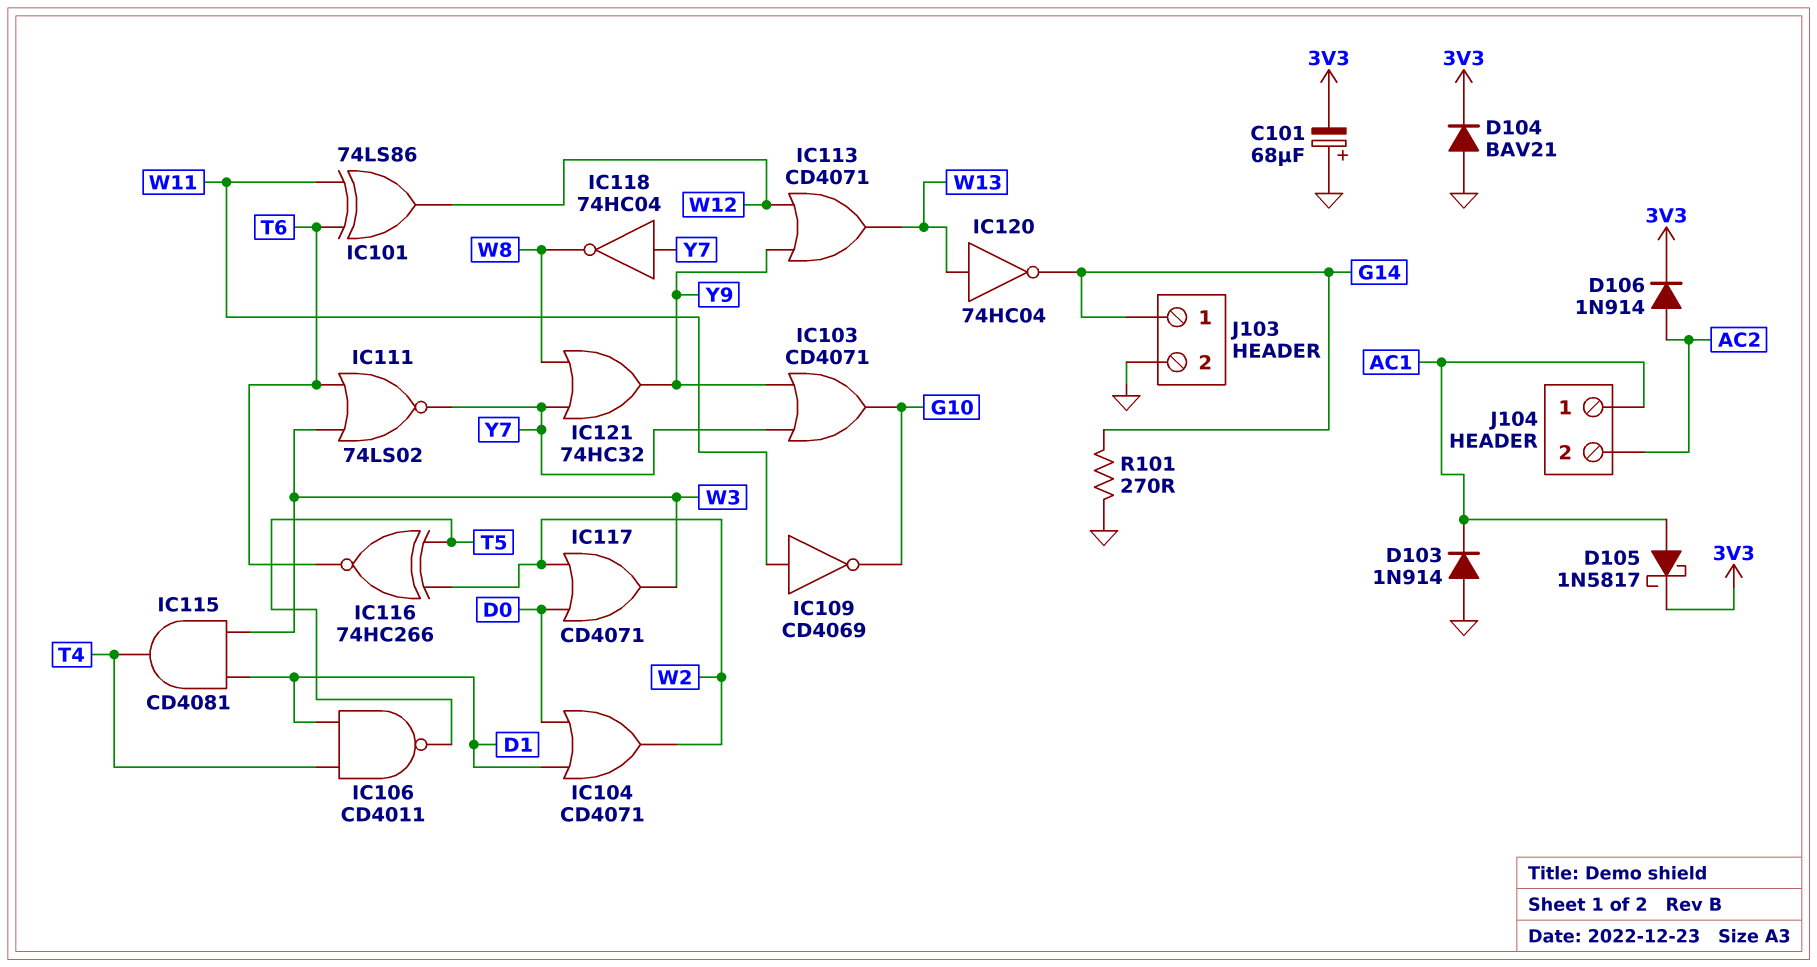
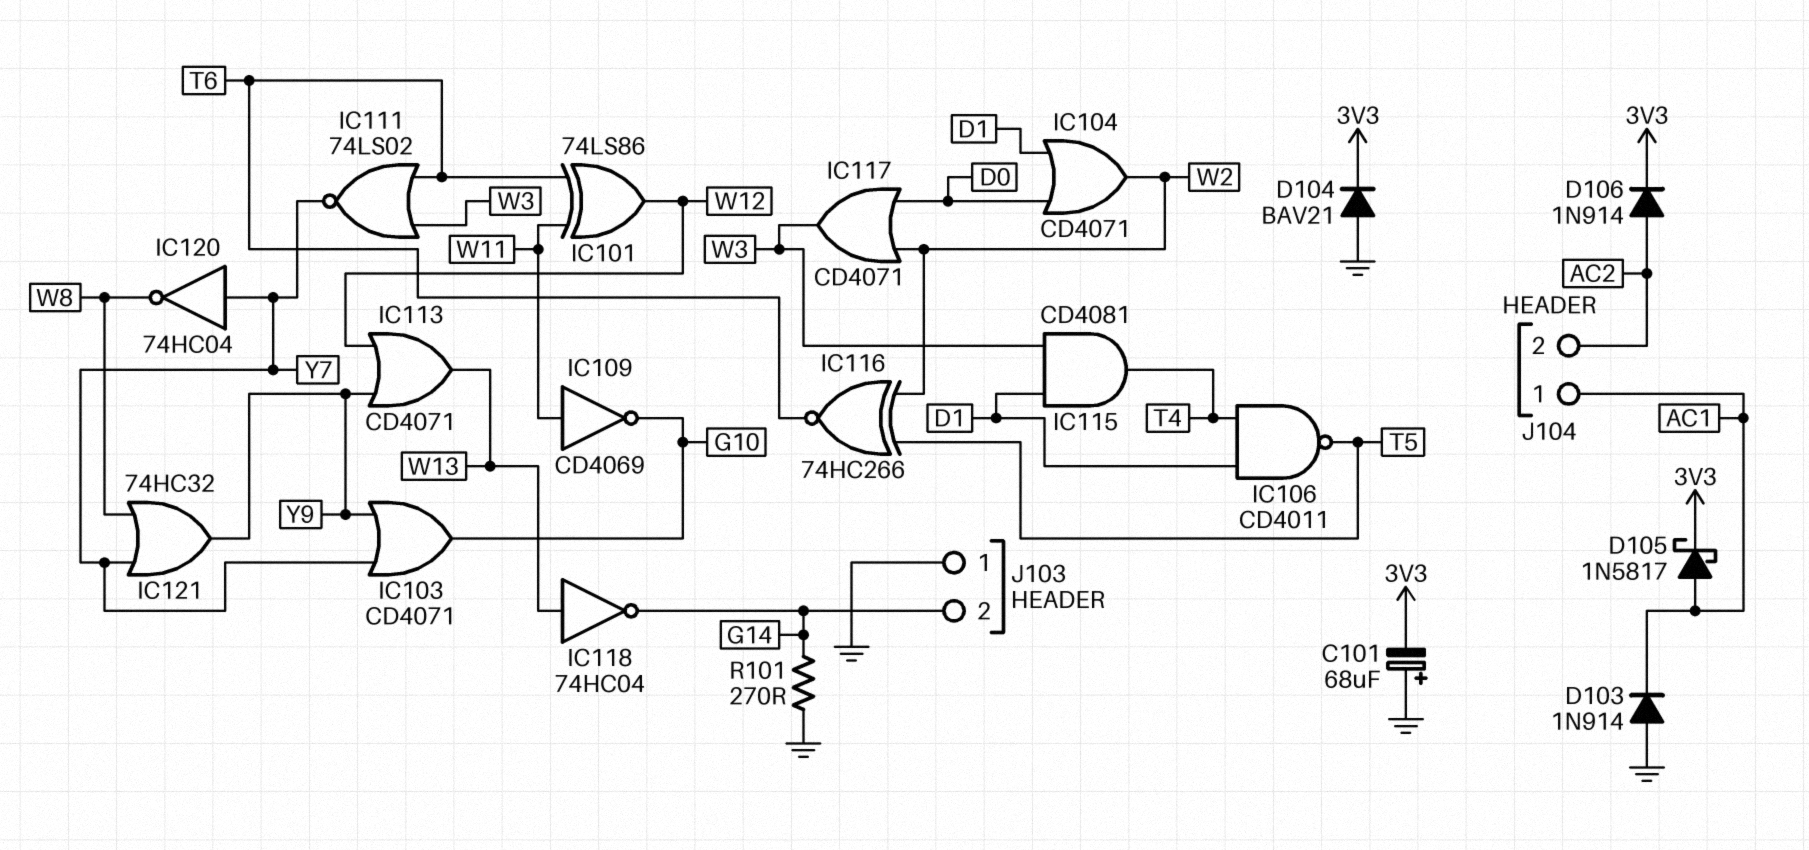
IC118: NOT 74HC04 (in Y7, out W8) -> NOT 74HC04 (in W13, out G14)
IC120: NOT 74HC04 (in W13, out G14) -> NOT 74HC04 (in Y7, out W8)
J103 pin 1: G14 -> GND
J103 pin 2: GND -> G14

